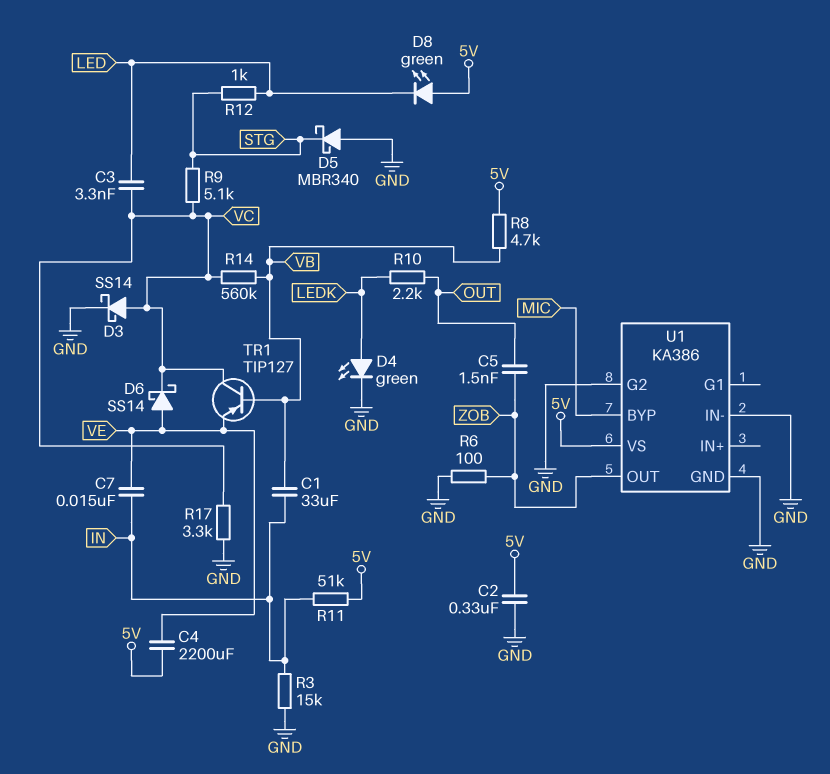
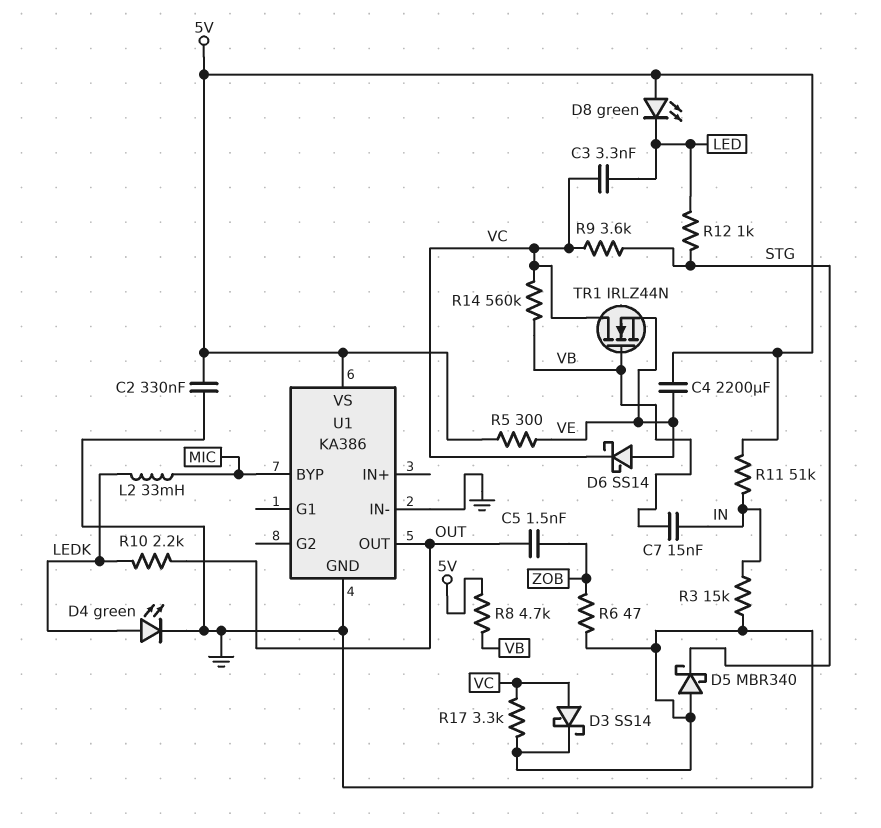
C1: 33uF (IN, VB) -> none
C7: 15nF (IN, VE) -> 15nF (IN, VB)
L2: none -> 33mH (LEDK, MIC)
R5: none -> 300 (5V, VE)
R6: 100 (GND, ZOB) -> 47 (GND, ZOB)
R9: 5.1k (STG, VC) -> 3.6k (STG, VC)
TR1: PNP TIP127 (B VB, C VC, E VE) -> NMOS IRLZ44N (G VB, D VC, S VE)
U1 pin G2: GND -> none
U1 pin OUT: ZOB -> OUT

